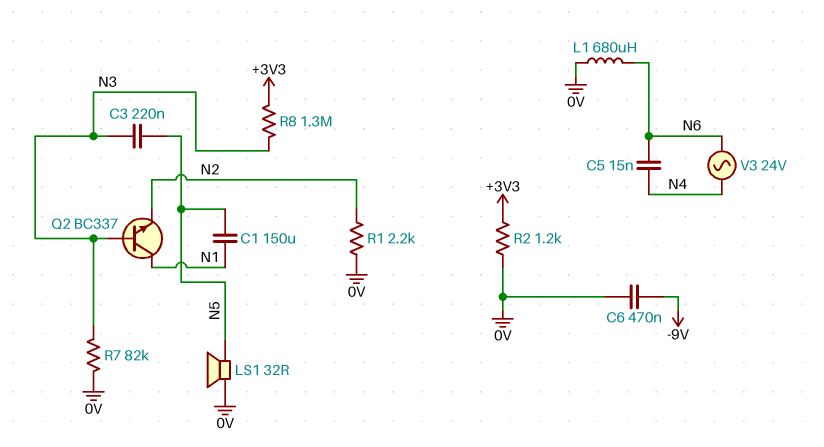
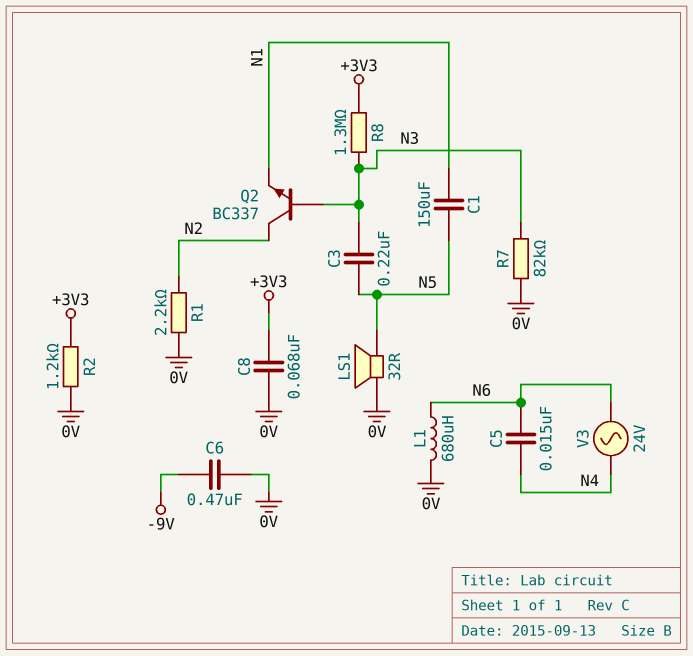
C8: none -> 68nF (+3V3, 0V)
Q2: NPN BC337 (B N3, C N1, E N2) -> NPN BC337 (B N3, C N2, E N1)

